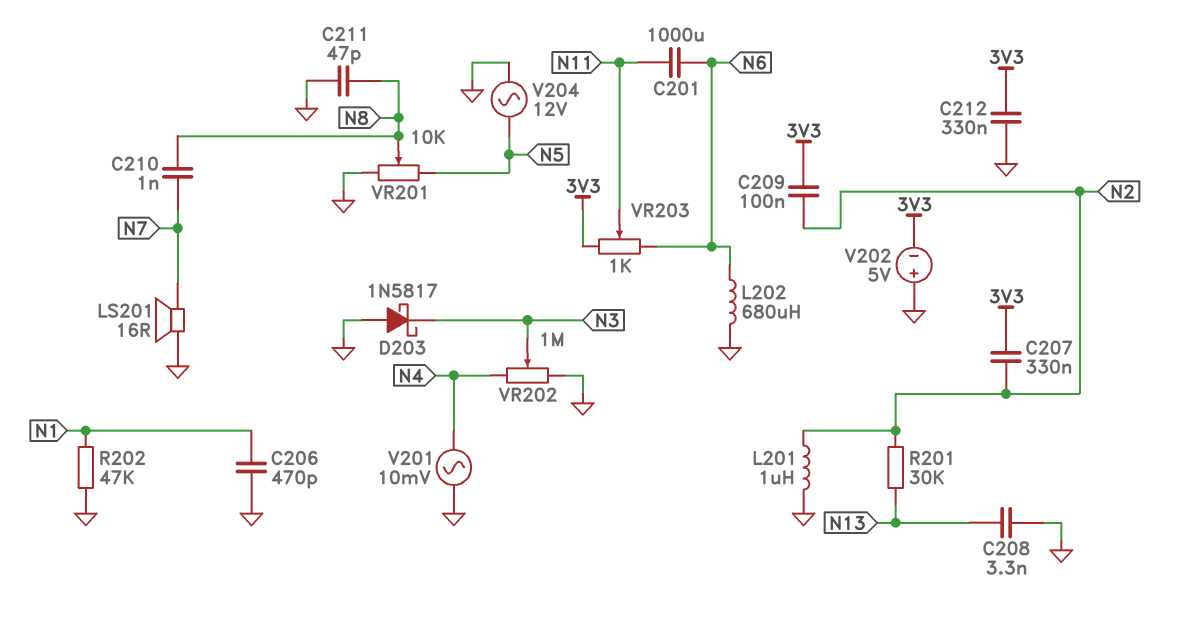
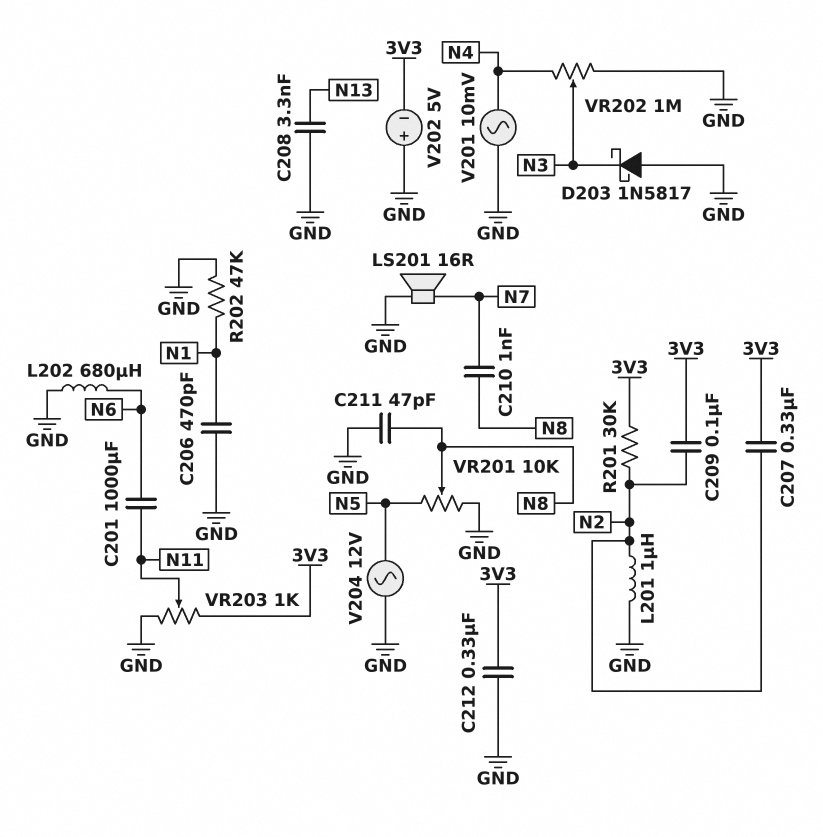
R201: 30k (N2, N13) -> 30k (3V3, N2)
VR203: 1k (3V3, N6, wiper N11) -> 1k (3V3, GND, wiper N11)

